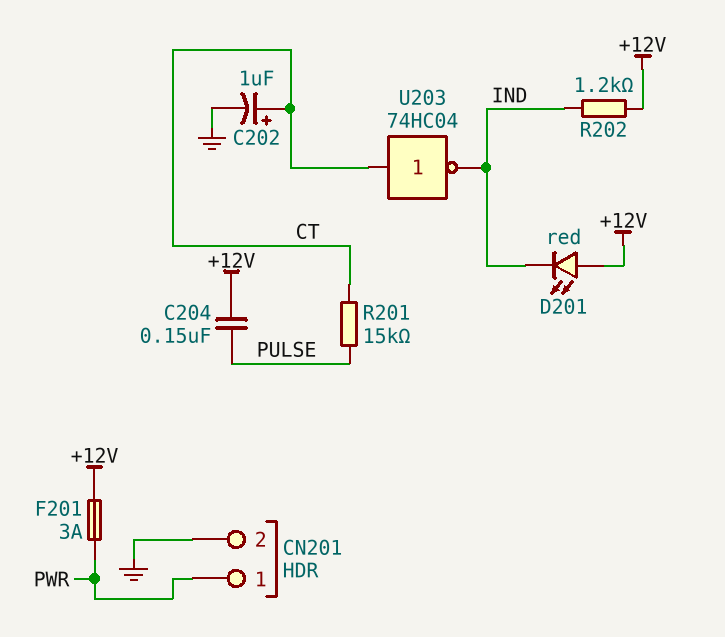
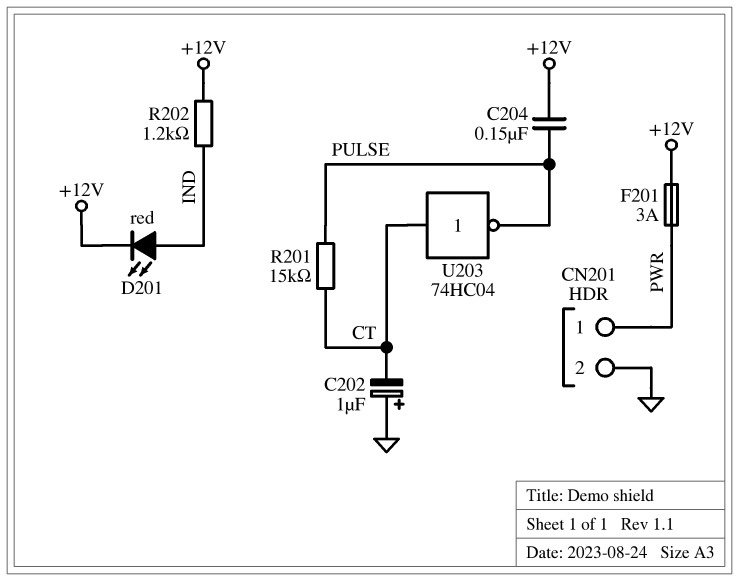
C202: 1uF (plus CT, minus GND) -> 1uF (plus GND, minus CT)
D201: LED red (A +12V, K IND) -> LED red (A IND, K +12V)
U203: NOT 74HC04 (in CT, out IND) -> NOT 74HC04 (in CT, out PULSE)

